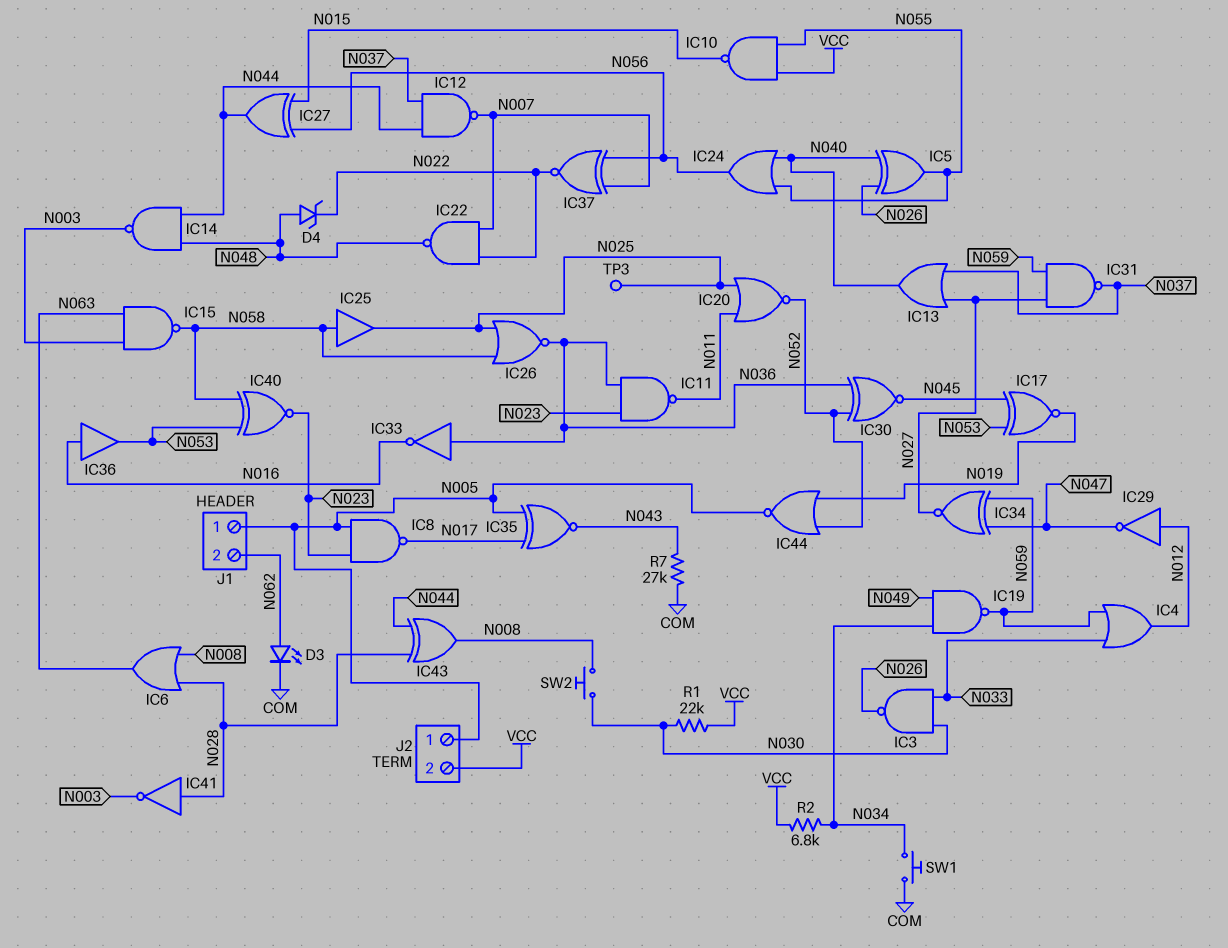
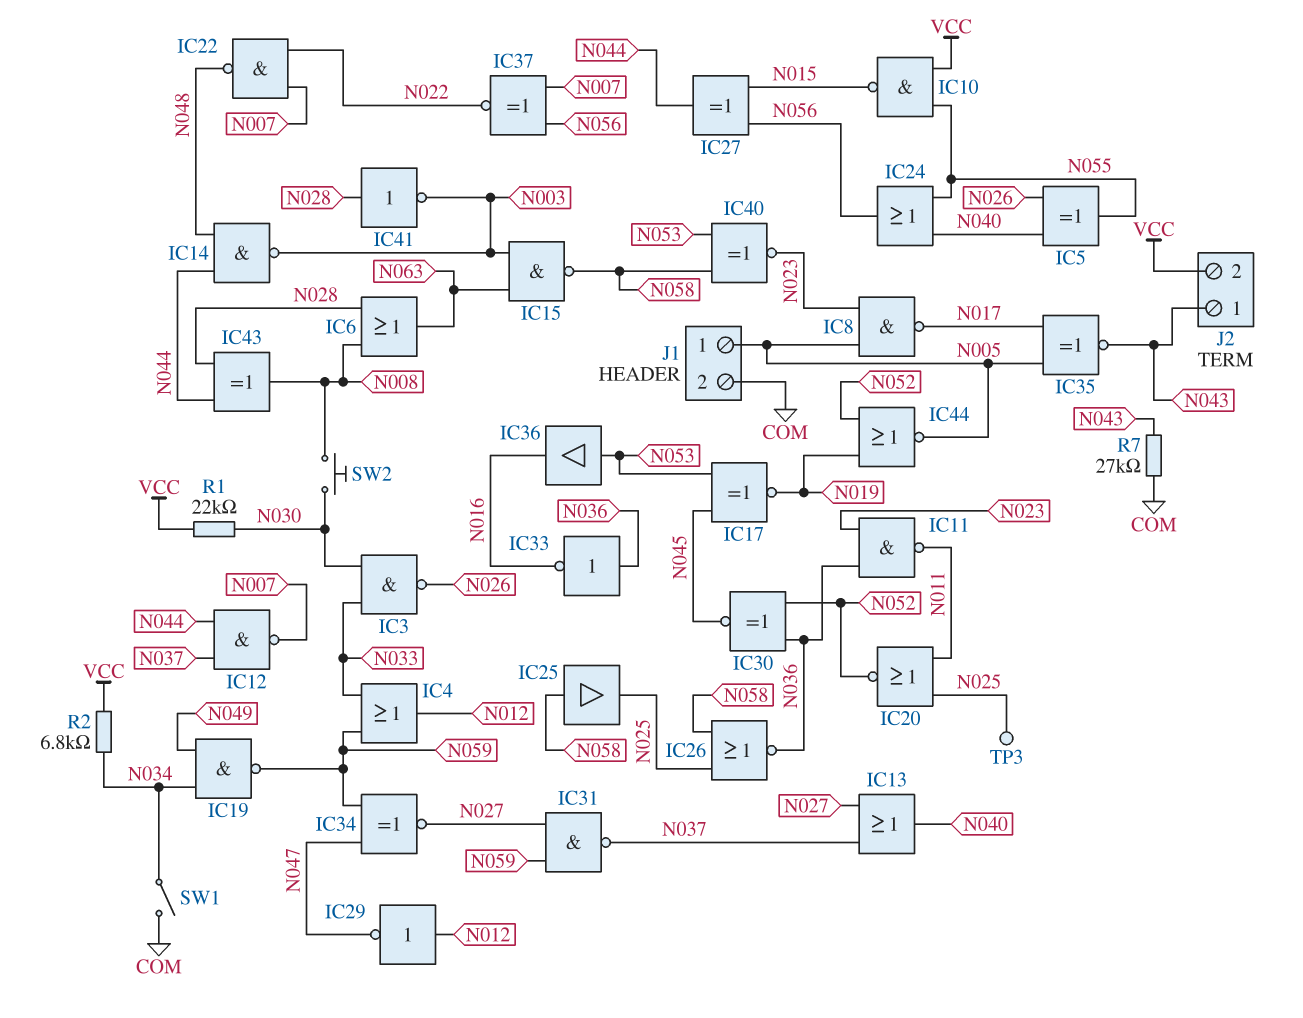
D3: LED (A N062, K COM) -> none
D4: zener (A N048, K N022) -> none
IC36: buffer (in N016, out N053) -> buffer (in N053, out N016)
J1 pin 2: N062 -> COM
J2 pin 1: N005 -> N043
SW1: button (COM, N034) -> switch (COM, N034)

